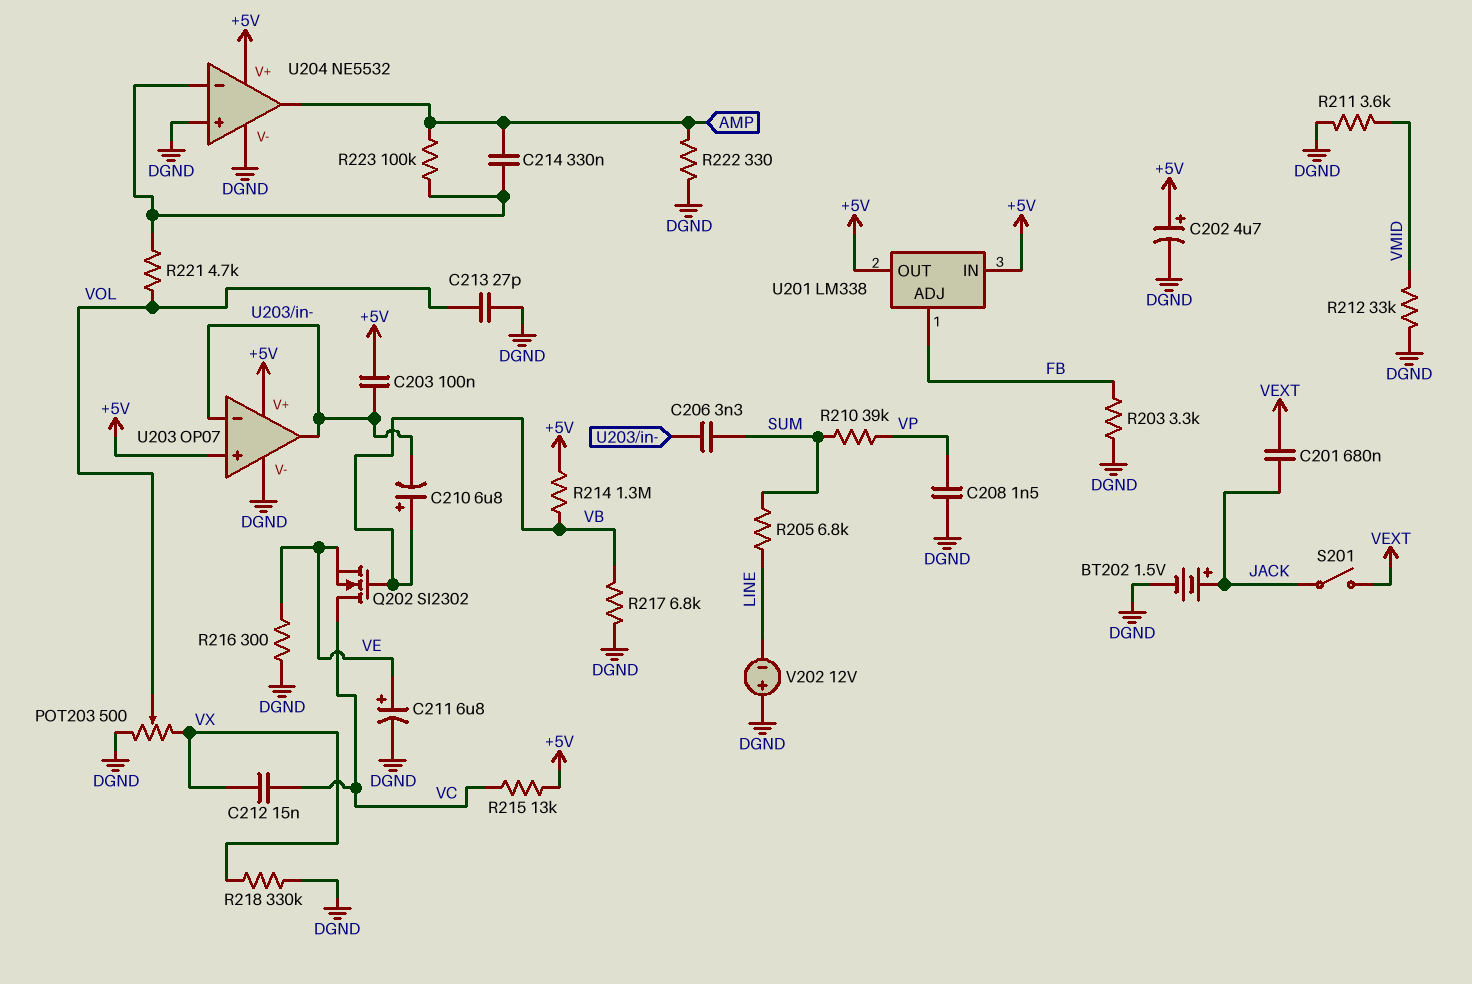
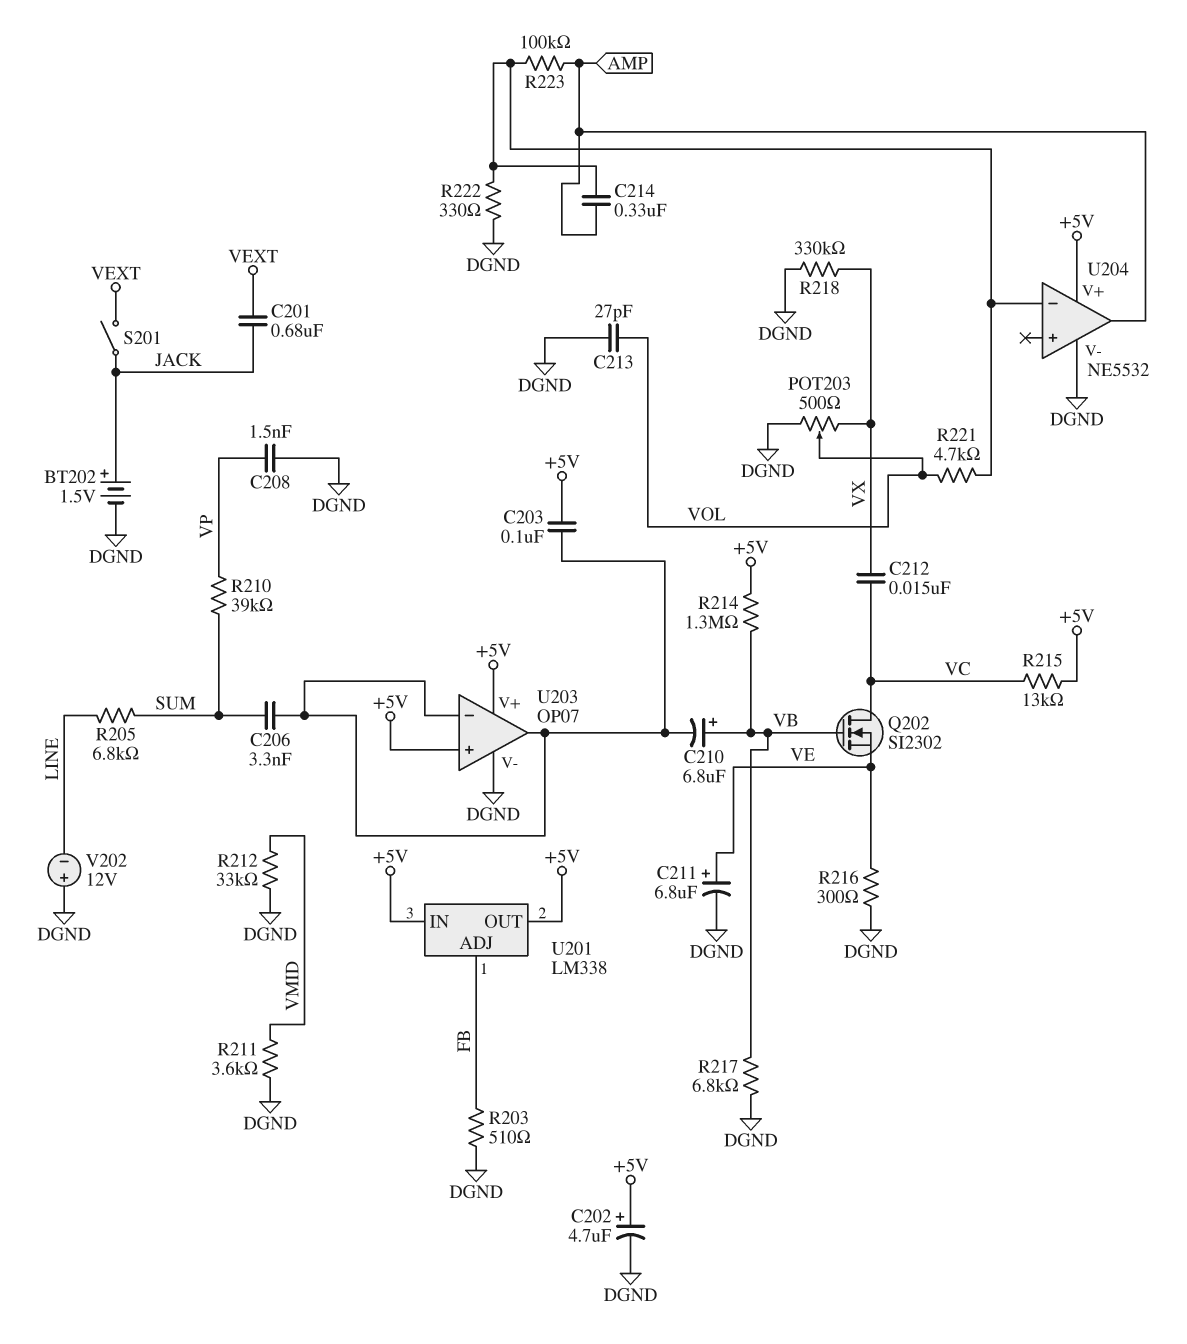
R203: 3.3k (DGND, FB) -> 510 (DGND, FB)
R222: 330 (AMP, DGND) -> 330 (DGND, U204/in-)
U204 pin in+: DGND -> none

